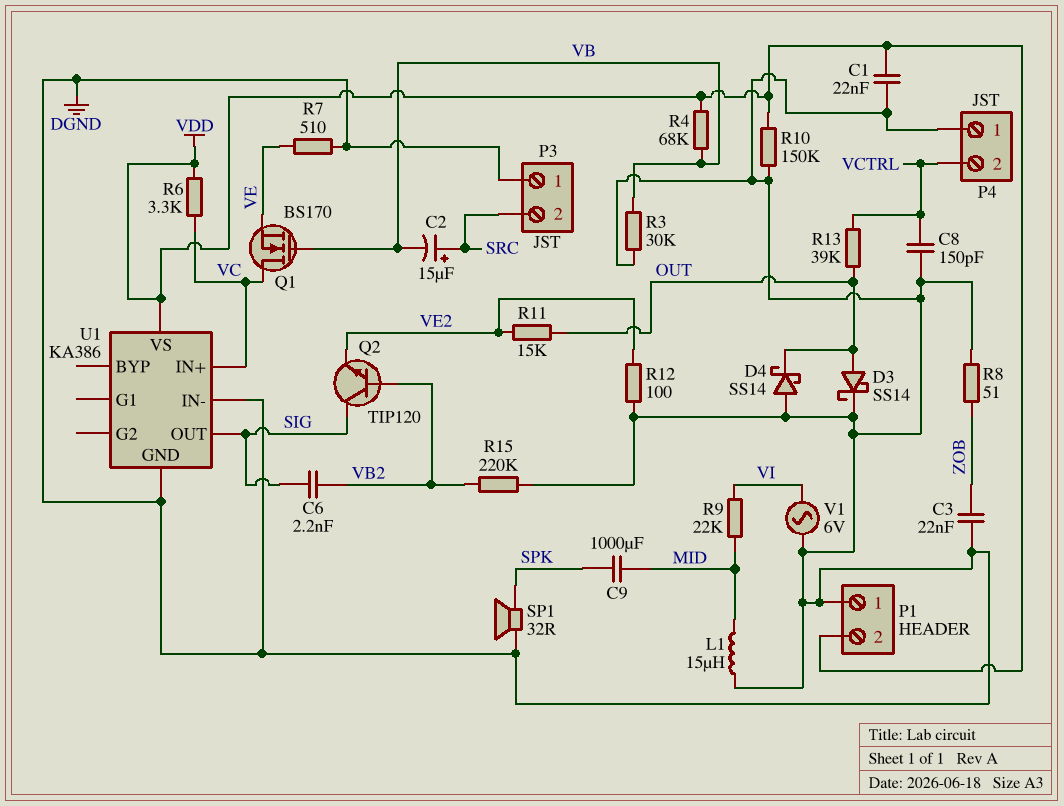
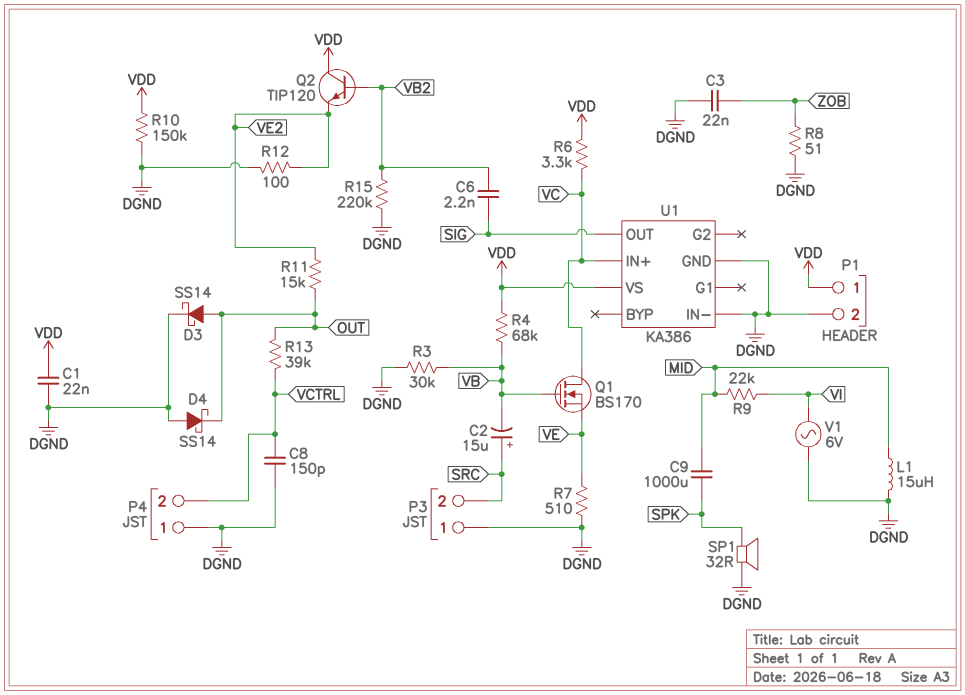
P1 pin 1: DGND -> VDD
P1 pin 2: VDD -> DGND
Q2: NPN TIP120 (B VB2, C SIG, E VE2) -> NPN TIP120 (B VB2, C VDD, E VE2)

